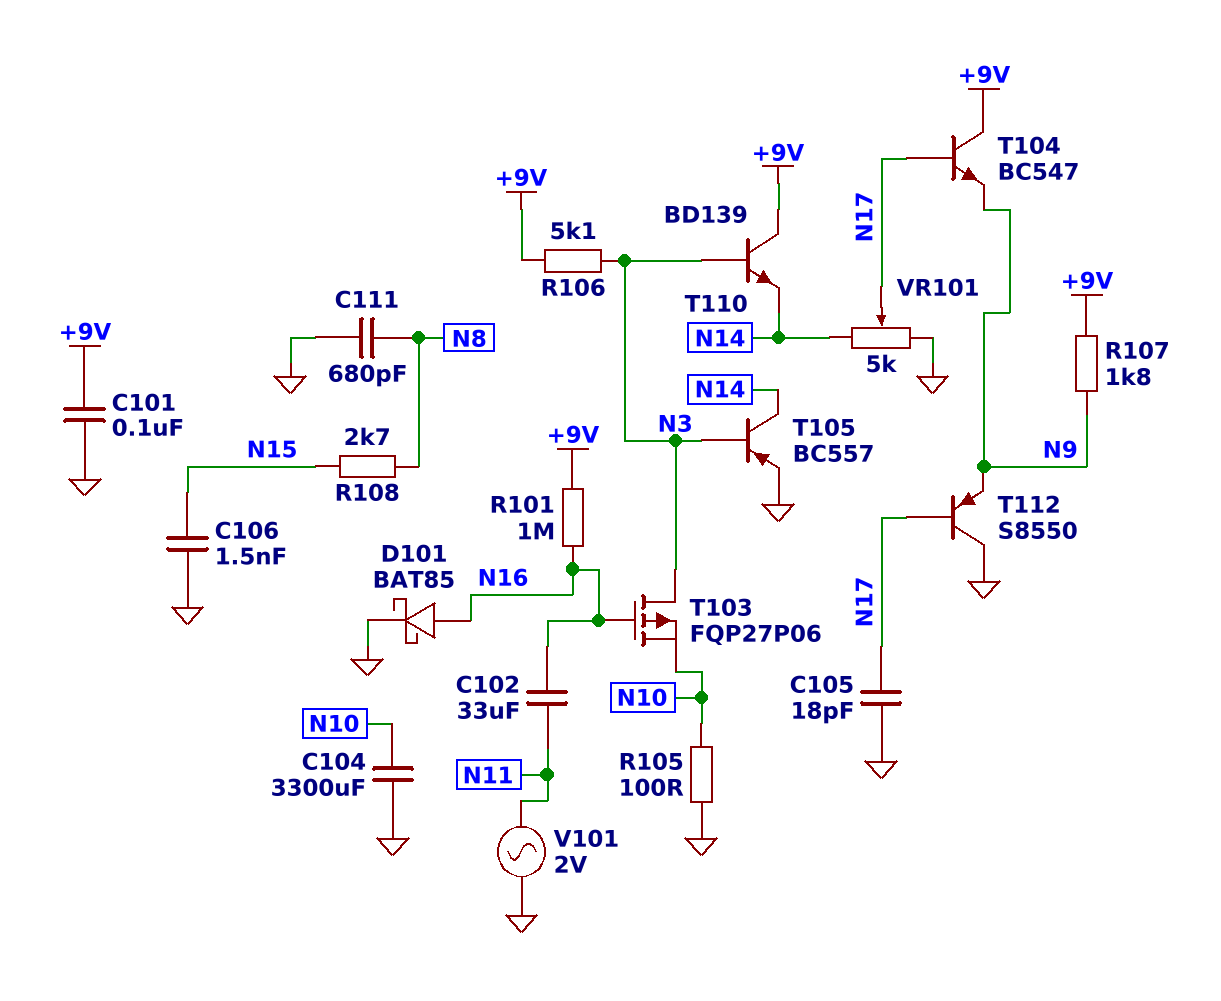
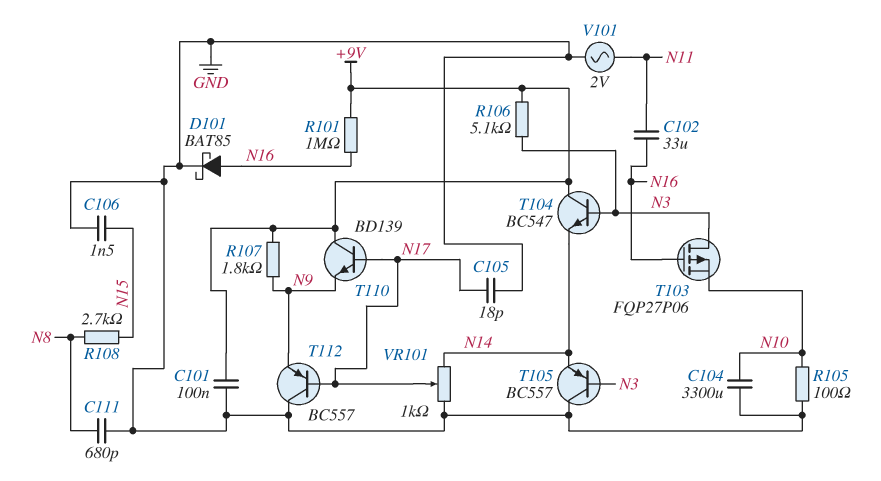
T104: NPN BC547 (B N17, C +9V, E N9) -> NPN BC547 (B N3, C +9V, E N14)
T105: PNP BC557 (B N3, C N14, E GND) -> PNP BC557 (B N3, C GND, E N14)
T110: NPN BD139 (B N3, C +9V, E N14) -> NPN BD139 (B N17, C +9V, E N9)
T112: PNP S8550 (B N17, C GND, E N9) -> PNP BC557 (B N17, C GND, E N9)
VR101: 5k (GND, N14, wiper N17) -> 1k (GND, N14, wiper N17)

